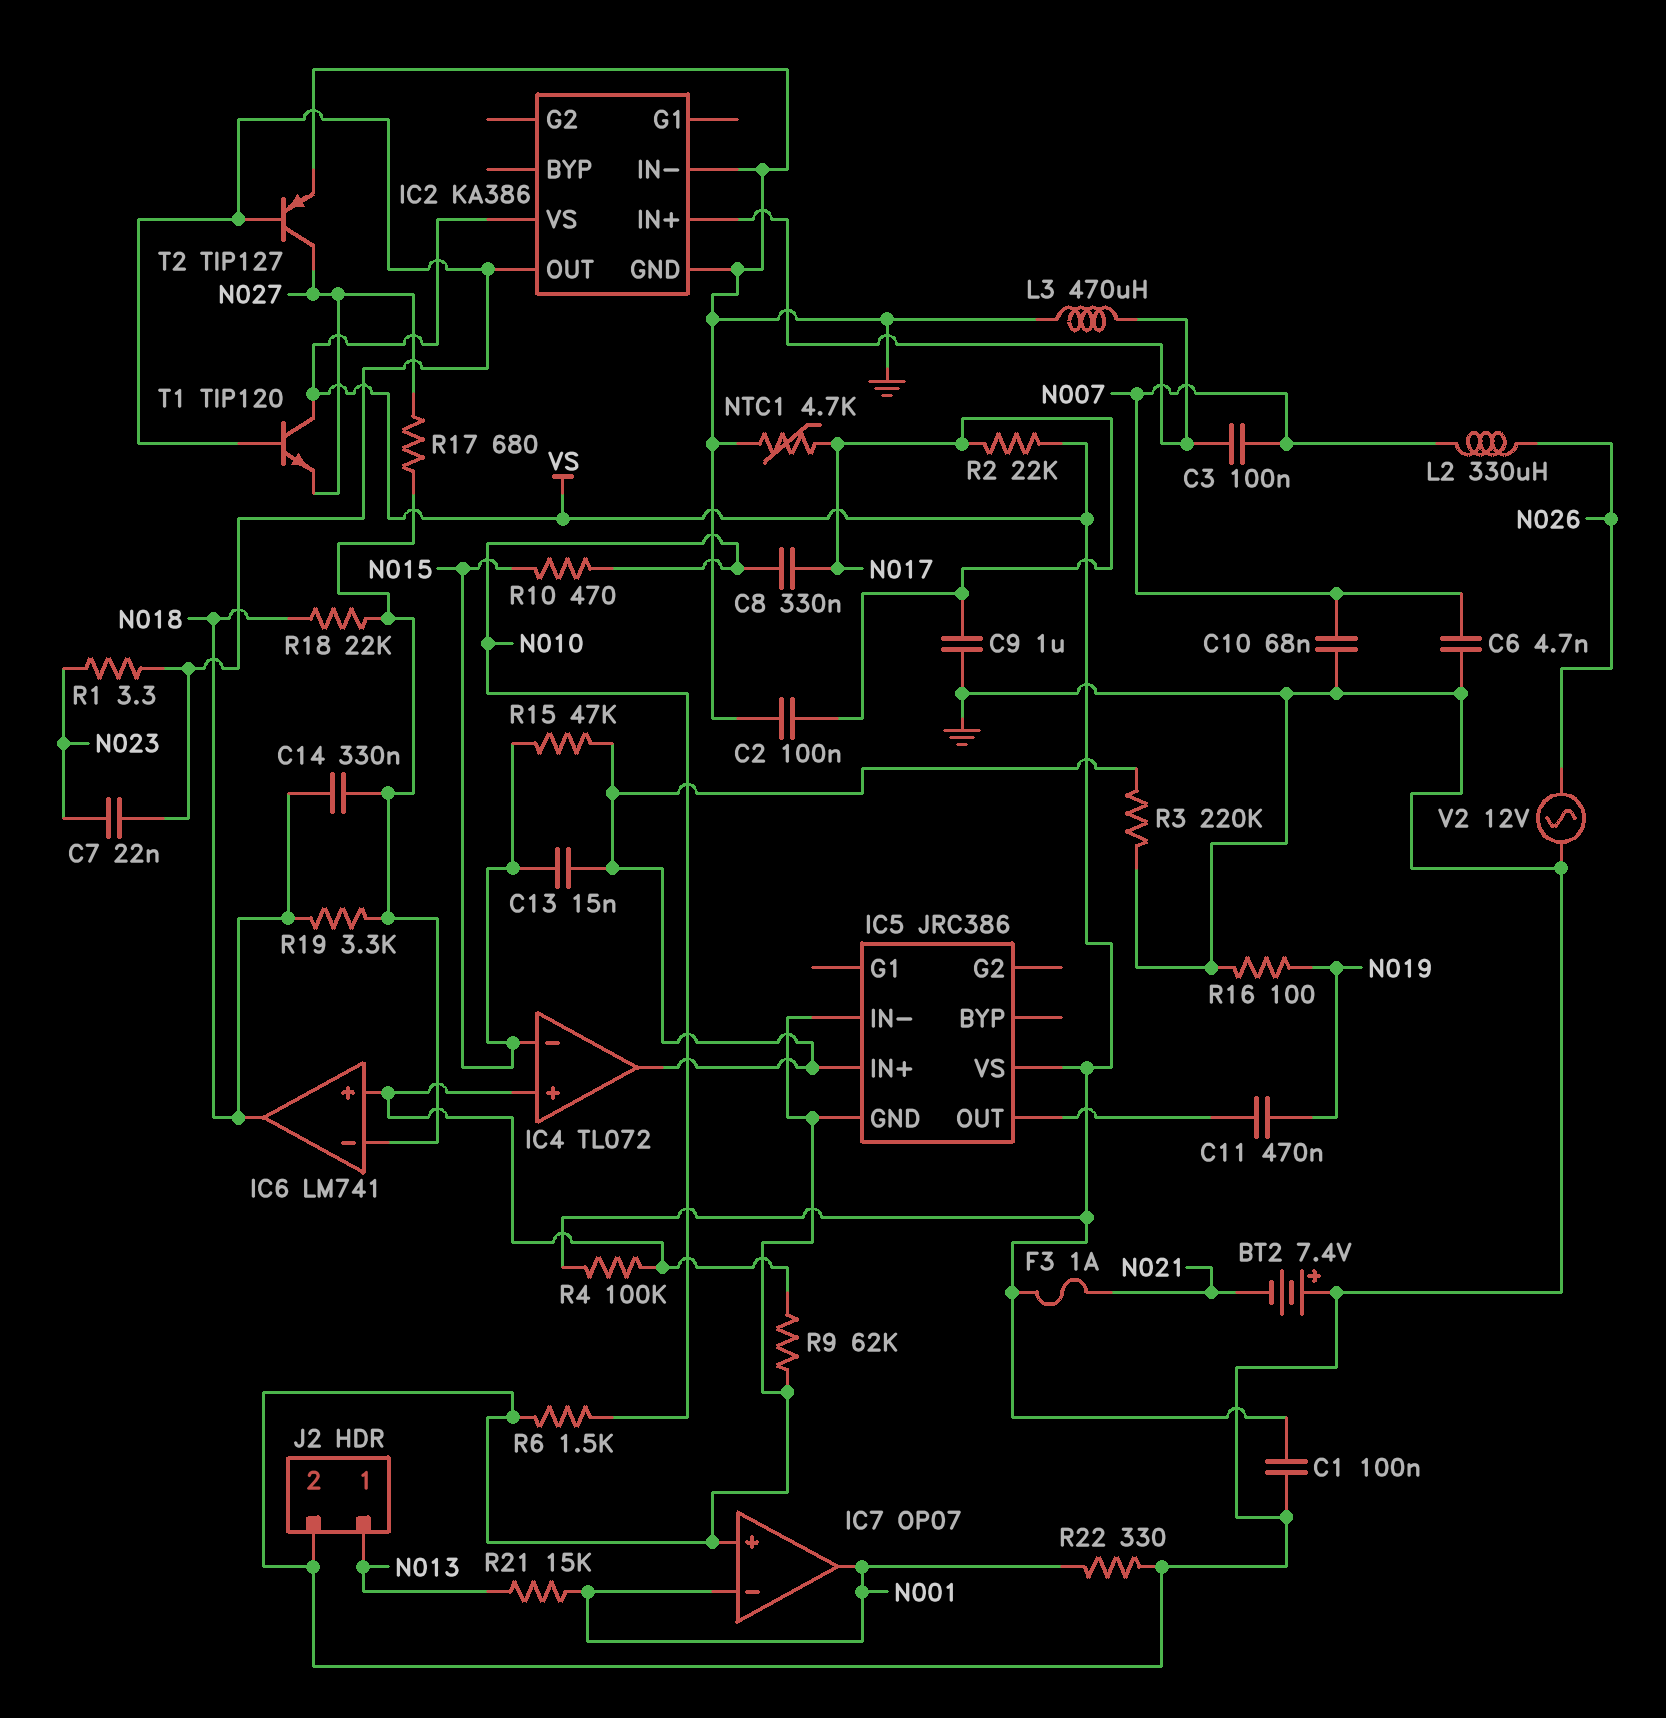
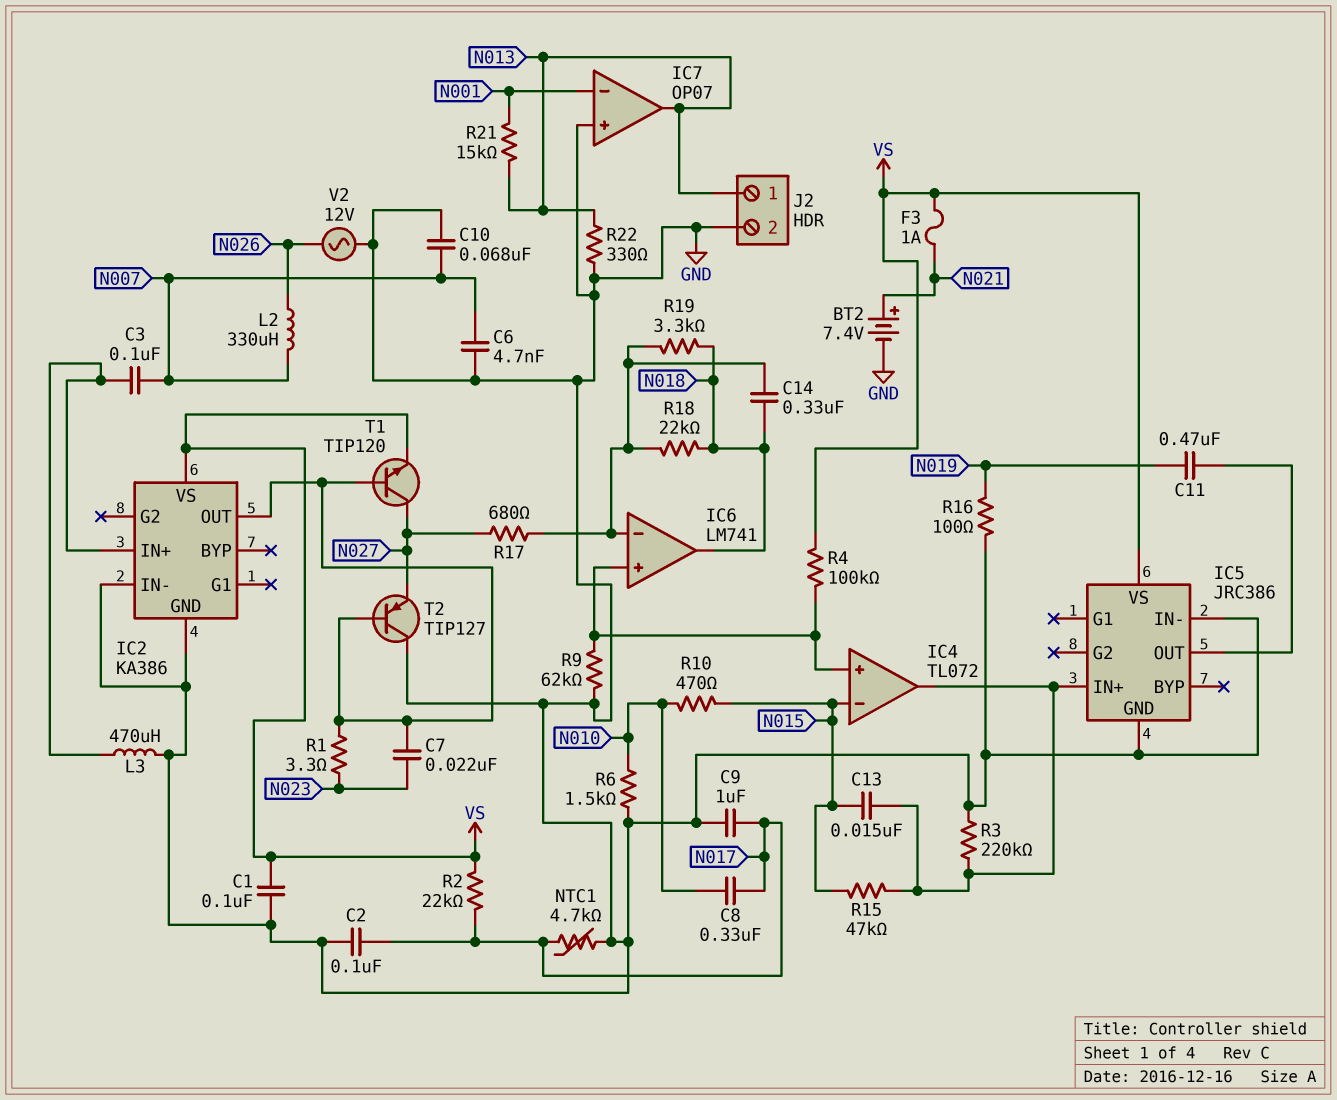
BT2: 7.4V (plus GND, minus N021) -> 7.4V (plus N021, minus GND)
IC7 pin out: N001 -> N013
R22: 330 (GND, N001) -> 330 (GND, N013)
T1: NPN TIP120 (B IC2/OUT, C VS, E N027) -> NPN TIP120 (B IC2/OUT, C N027, E VS)
T2: PNP TIP127 (B IC2/OUT, C N027, E GND) -> PNP TIP127 (B IC2/OUT, C GND, E N027)

